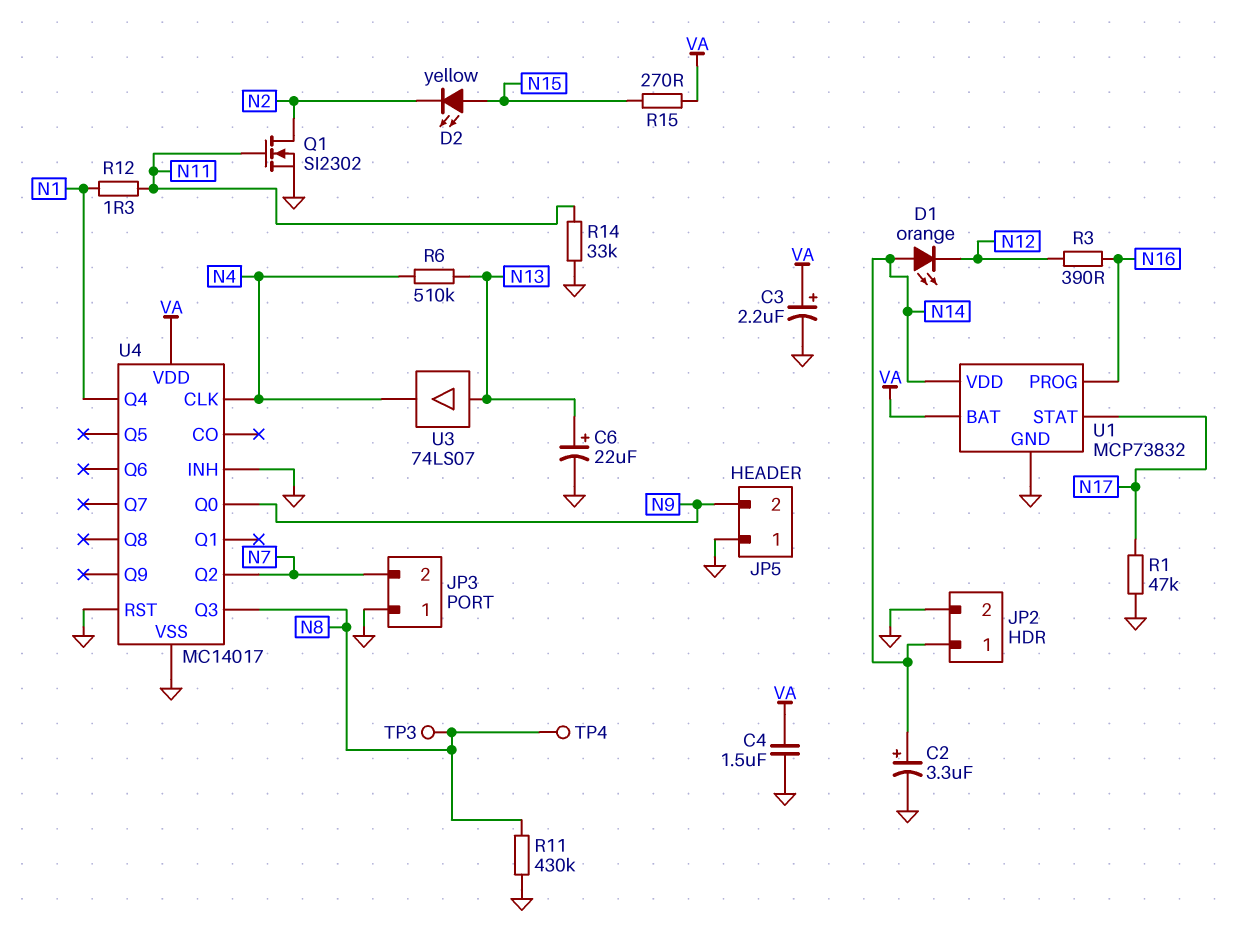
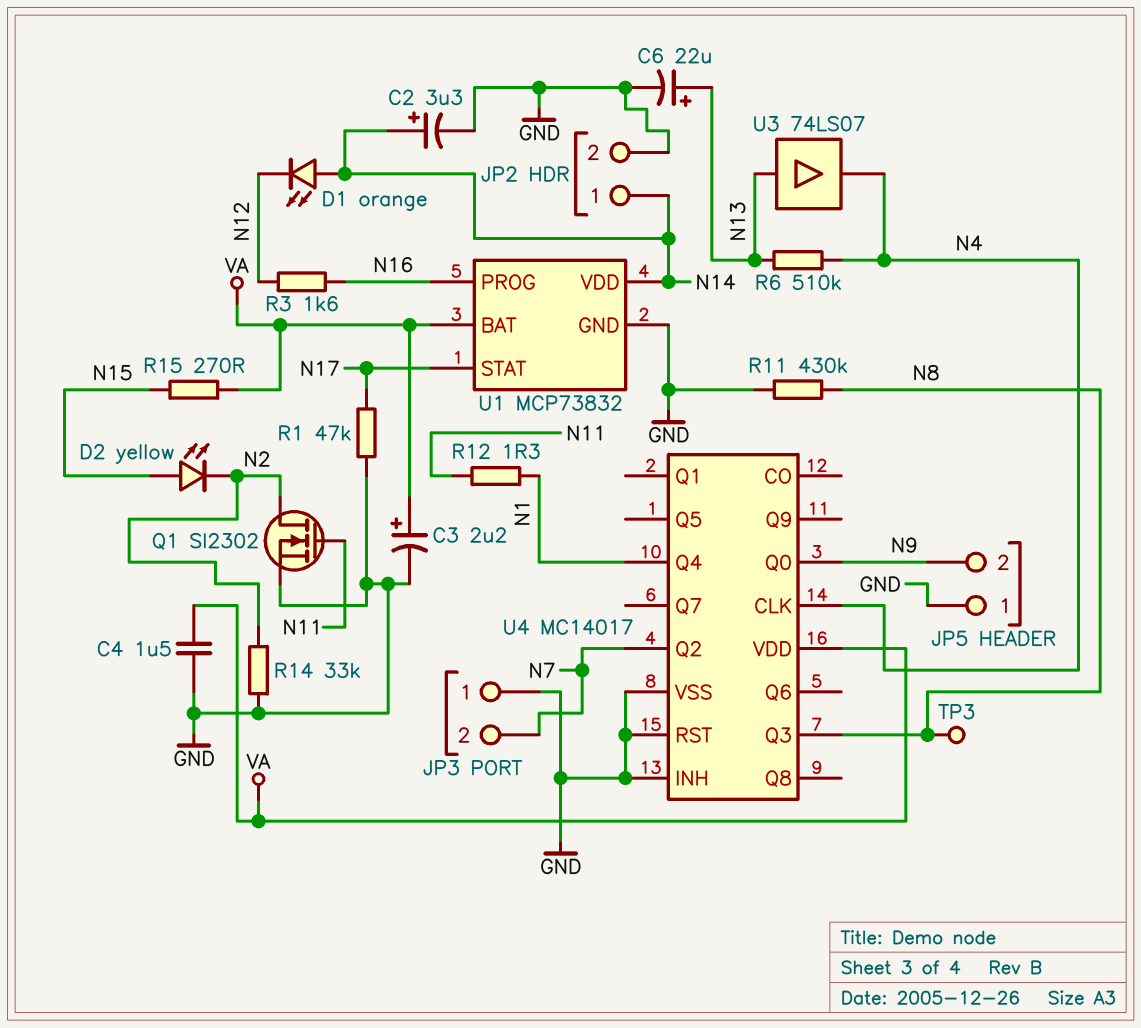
R3: 390 (N12, N16) -> 1.6k (N12, N16)
R14: 33k (GND, N11) -> 33k (GND, N2)
TP4: test point (N8) -> none

